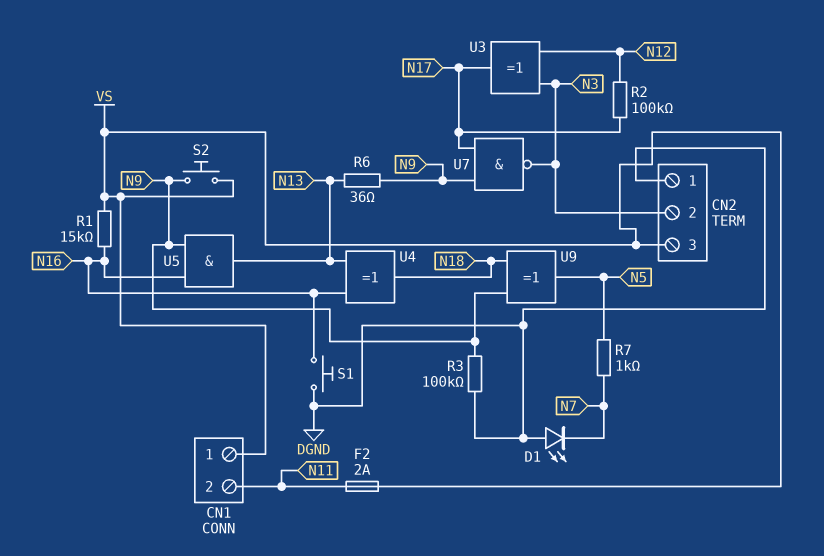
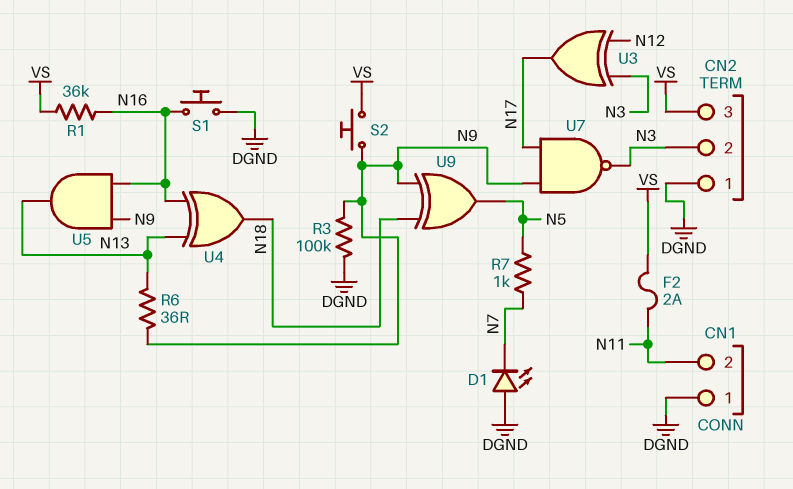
CN1 pin 1: VS -> DGND
R1: 15k (N16, VS) -> 36k (N16, VS)
R2: 100k (N12, N17) -> none

